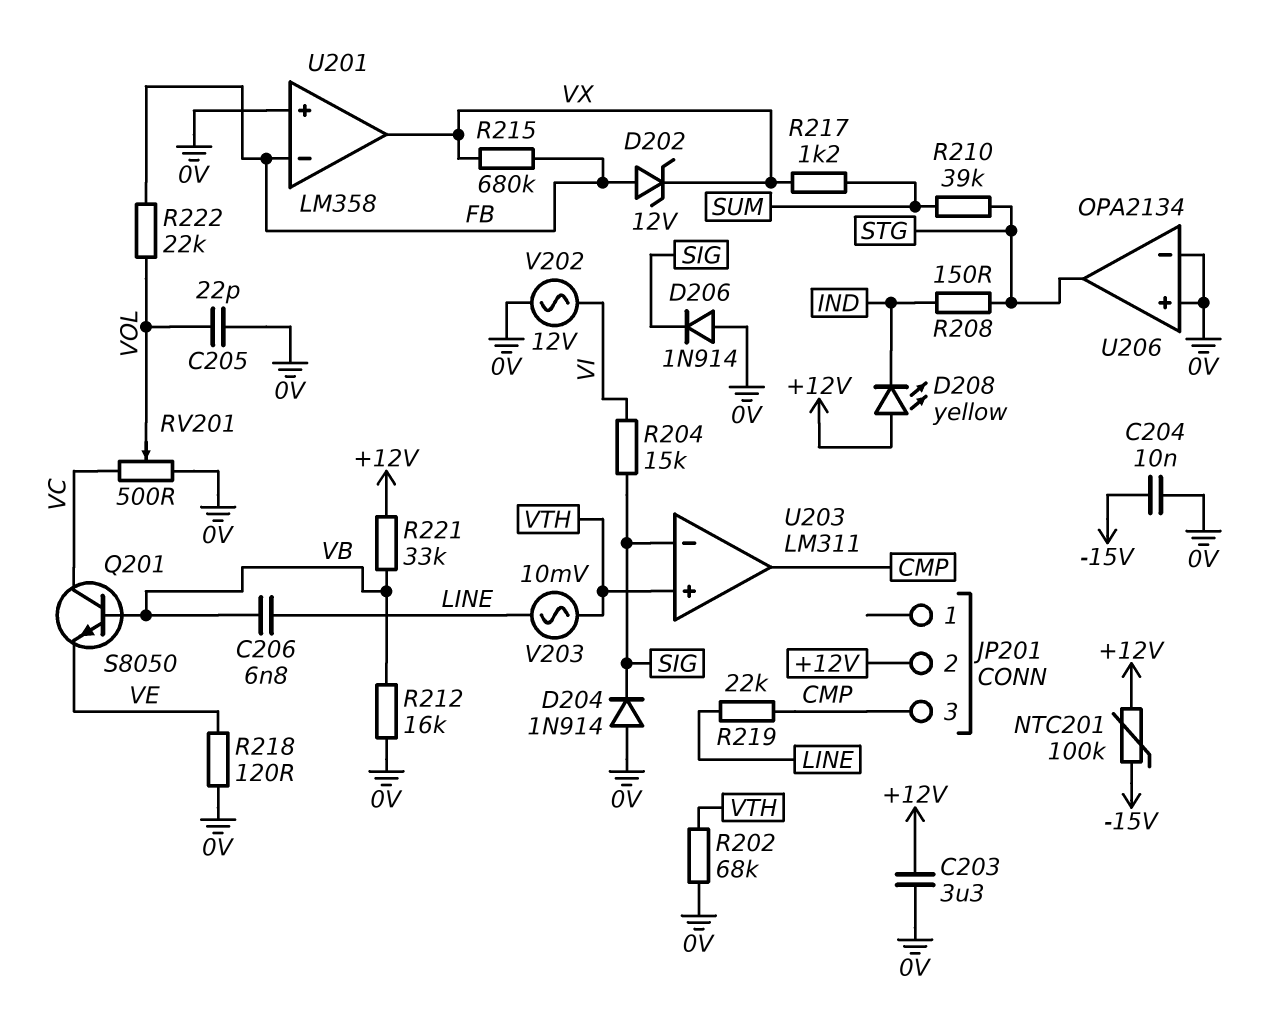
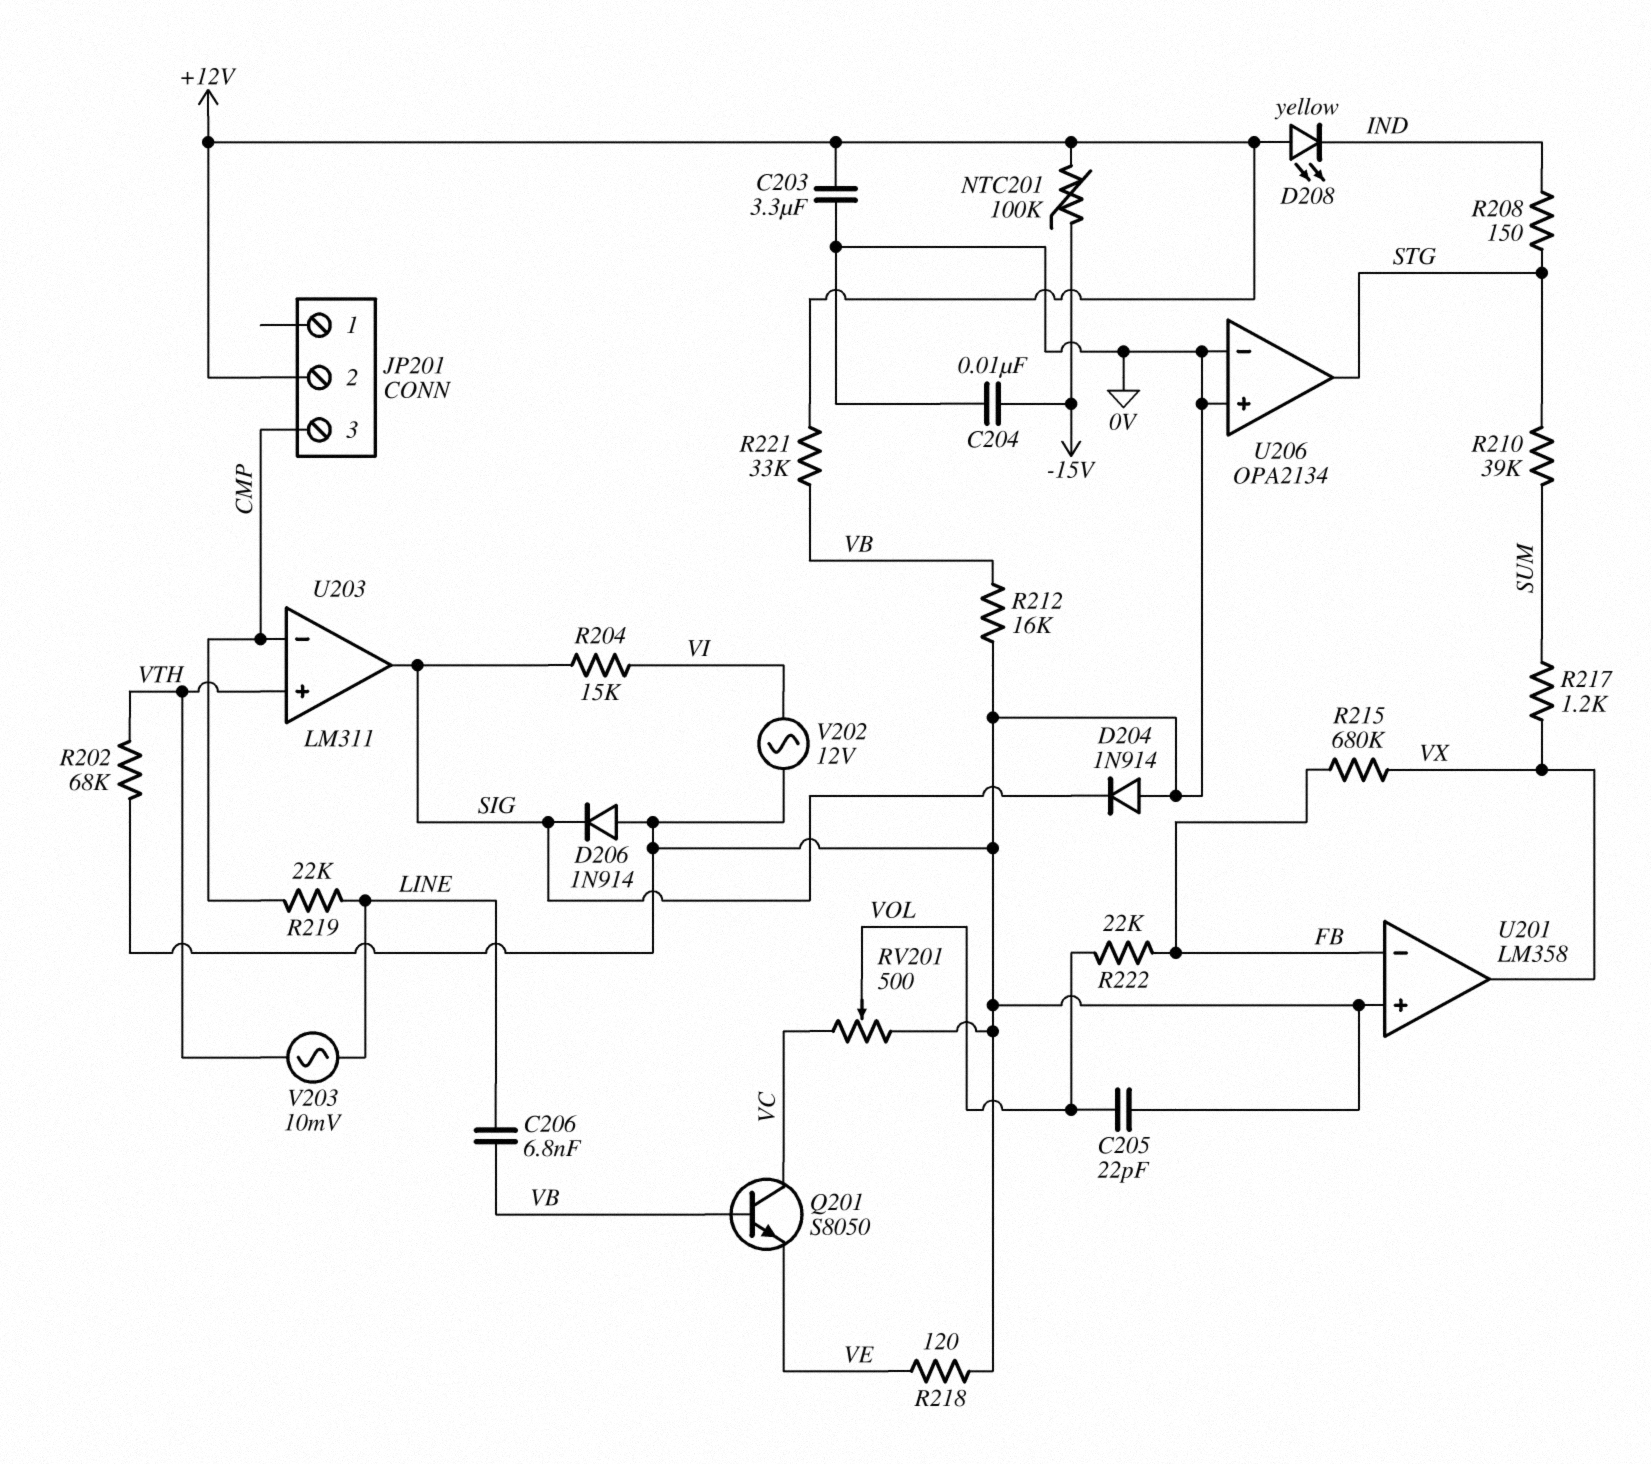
D202: zener 12V (A FB, K VX) -> none
U203 pin in-: SIG -> CMP
U203 pin out: CMP -> SIG

